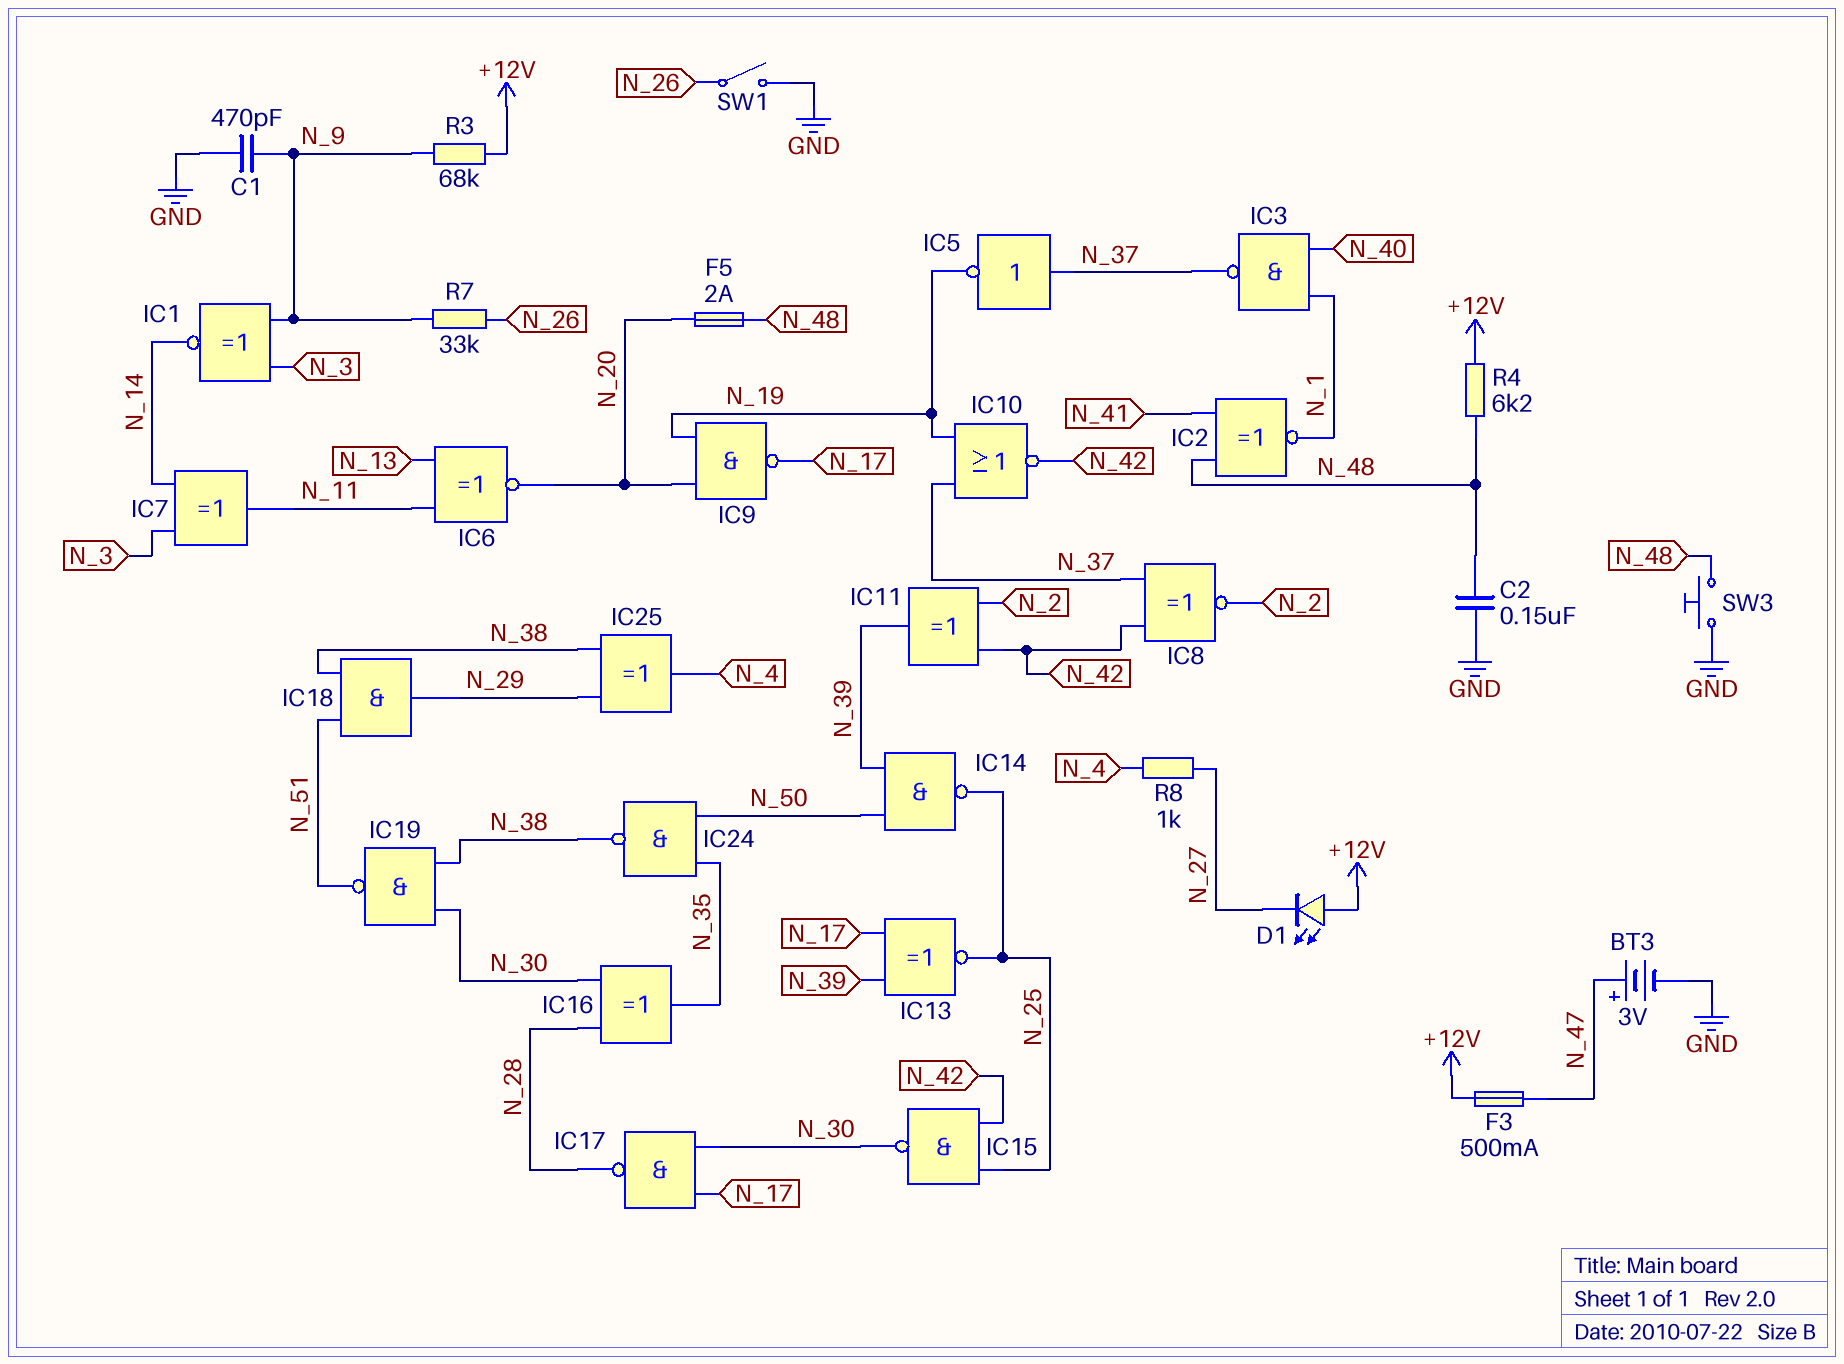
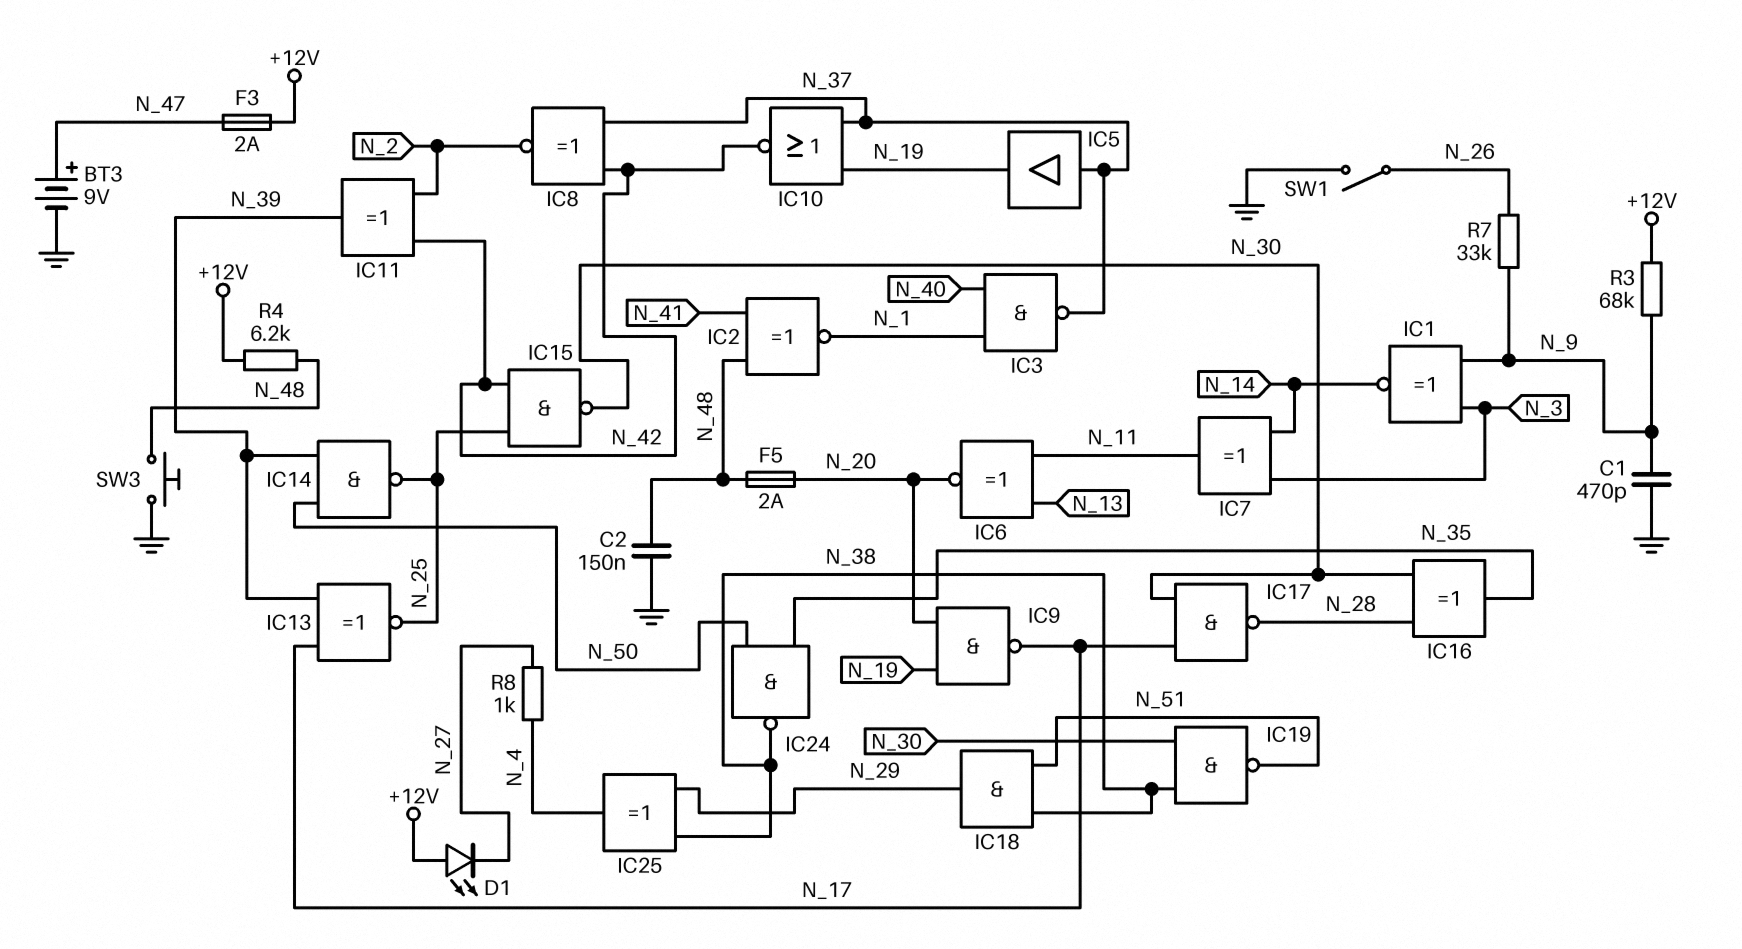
BT3: 3V (plus N_47, minus GND) -> 9V (plus N_47, minus GND)
F3: 500mA (+12V, N_47) -> 2A (+12V, N_47)
IC5: NOT (in N_37, out N_19) -> buffer (in N_37, out N_19)

